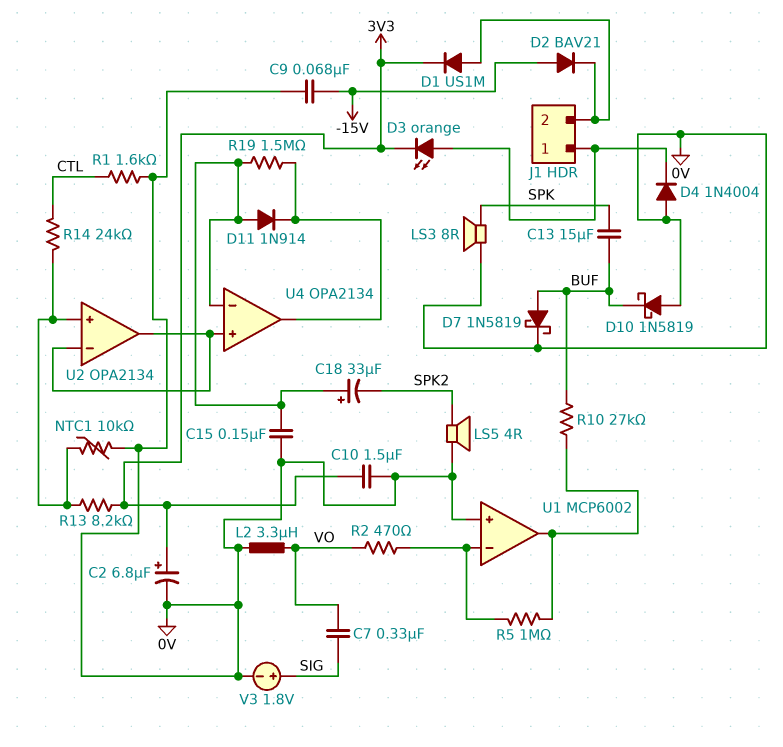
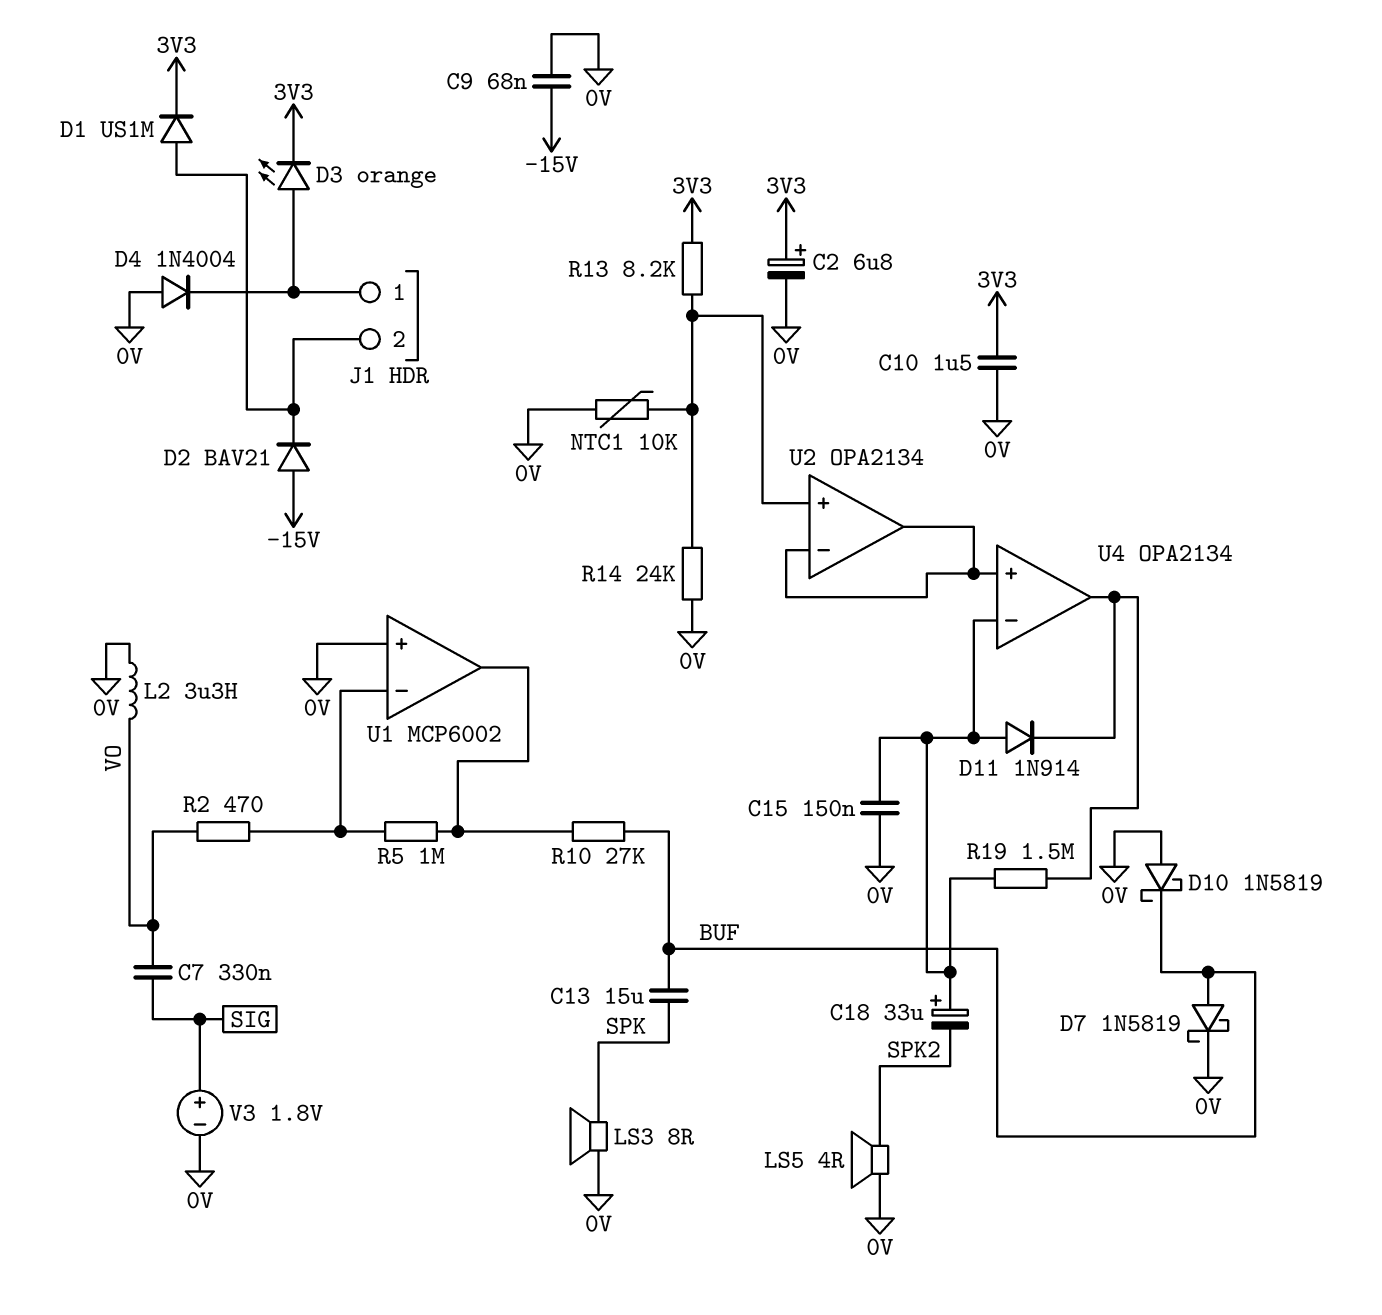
R1: 1.6k (0V, CTL) -> none
R14: 24k (CTL, U2/in+) -> 24k (0V, U2/in+)

